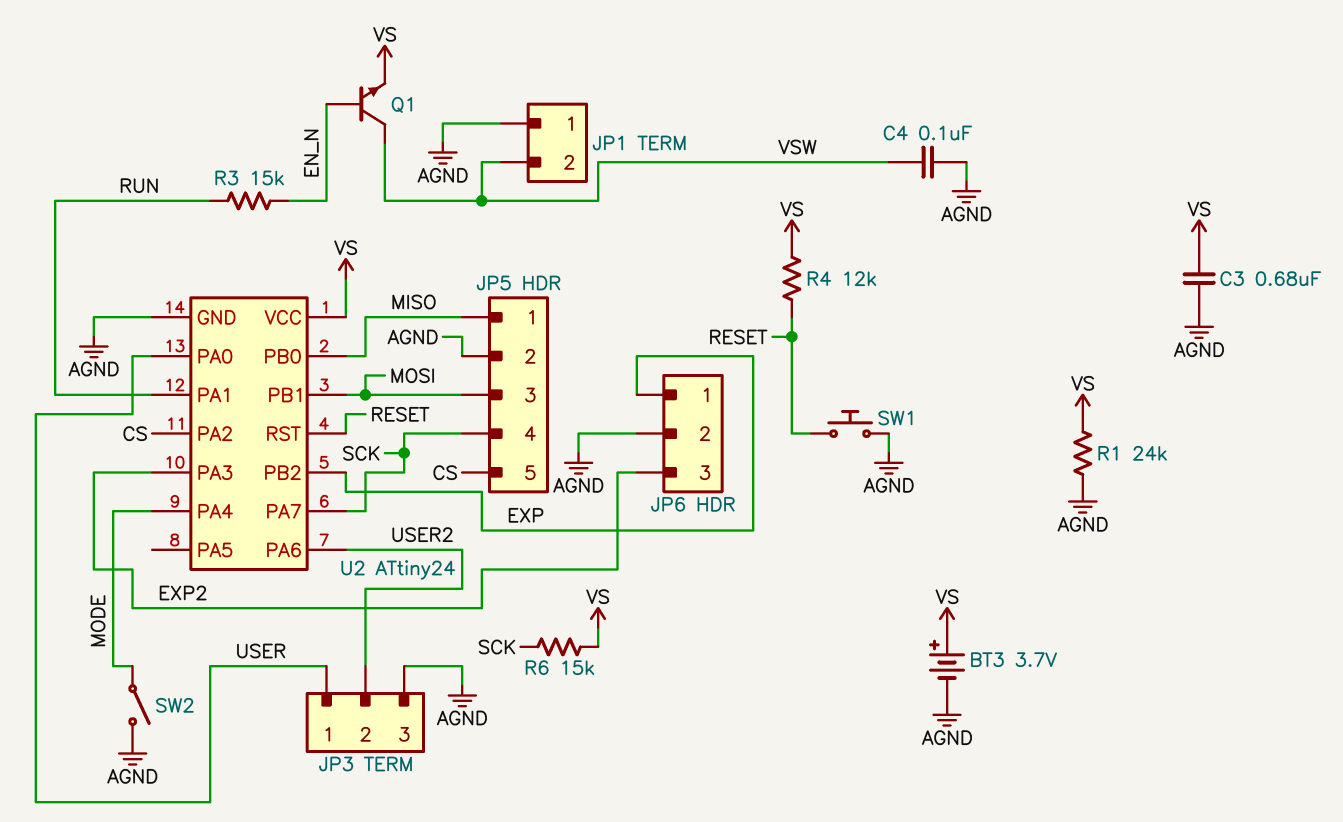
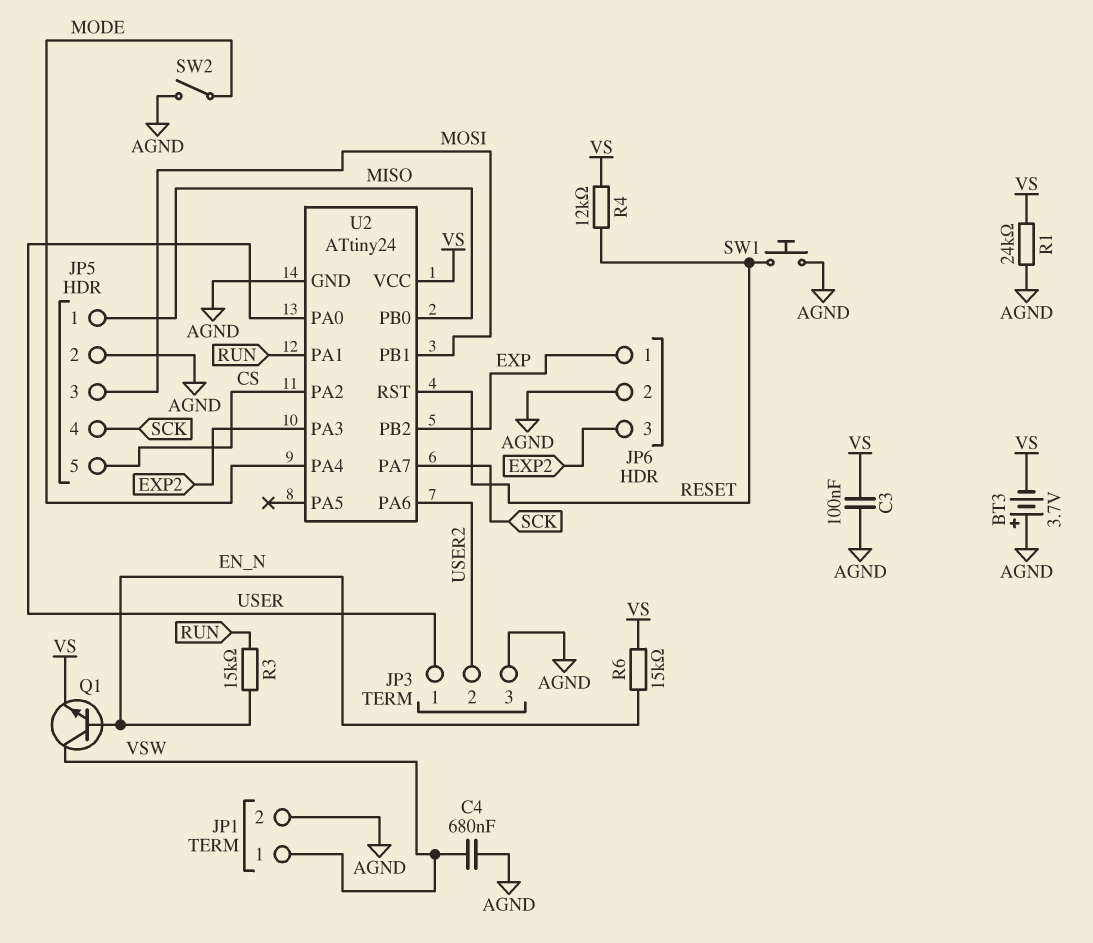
BT3: 3.7V (plus VS, minus AGND) -> 3.7V (plus AGND, minus VS)
C3: 680nF (AGND, VS) -> 100nF (AGND, VS)
C4: 100nF (AGND, VSW) -> 680nF (AGND, VSW)
JP1 pin 1: AGND -> VSW
JP1 pin 2: VSW -> AGND
R6: 15k (SCK, VS) -> 15k (EN_N, VS)

